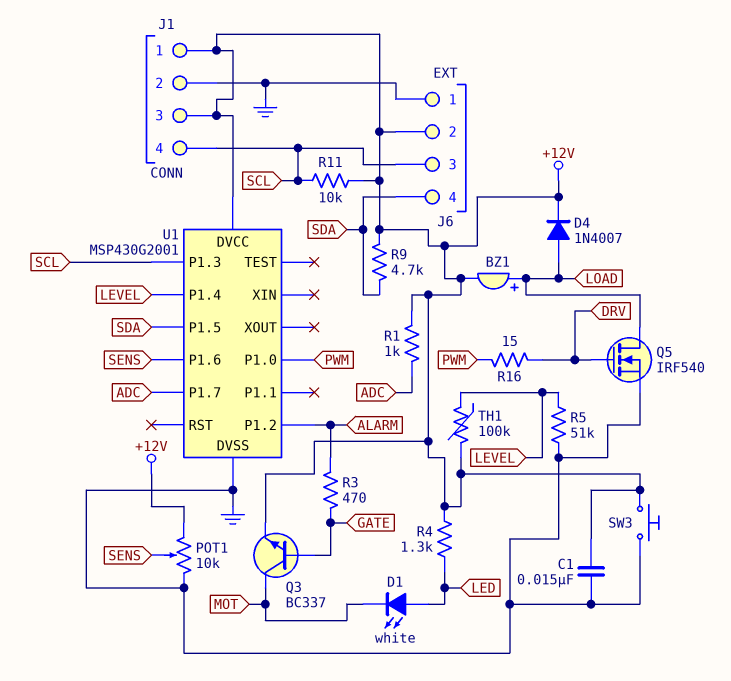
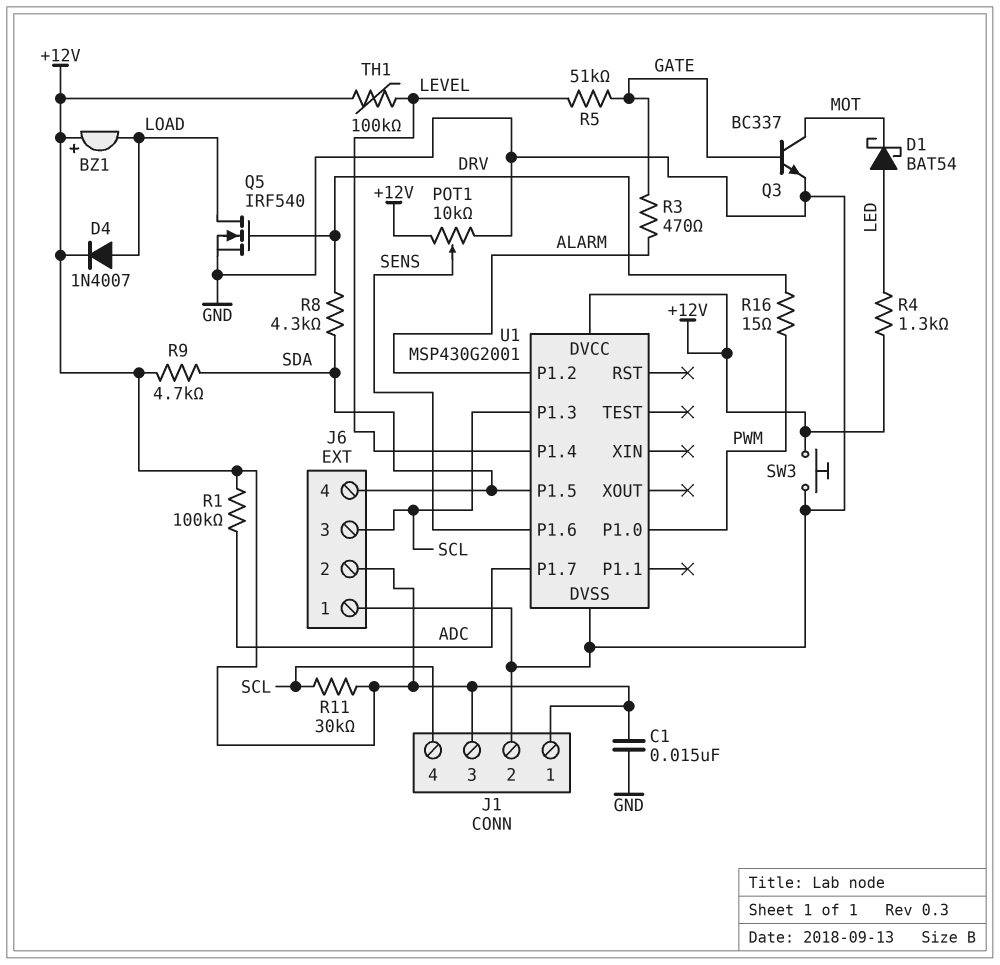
BZ1: buzzer (plus LOAD, minus +12V) -> buzzer (plus +12V, minus LOAD)
D1: LED white (A LED, K MOT) -> schottky BAT54 (A LED, K MOT)
Q3: NPN BC337 (B GATE, C MOT, E +12V) -> NPN BC337 (B GATE, C MOT, E GND)
R1: 1k (+12V, ADC) -> 100k (+12V, ADC)
R5: 51k (GND, LEVEL) -> 51k (GATE, LEVEL)
R8: none -> 4.3k (DRV, SDA)
R11: 10k (+12V, SCL) -> 30k (+12V, SCL)

